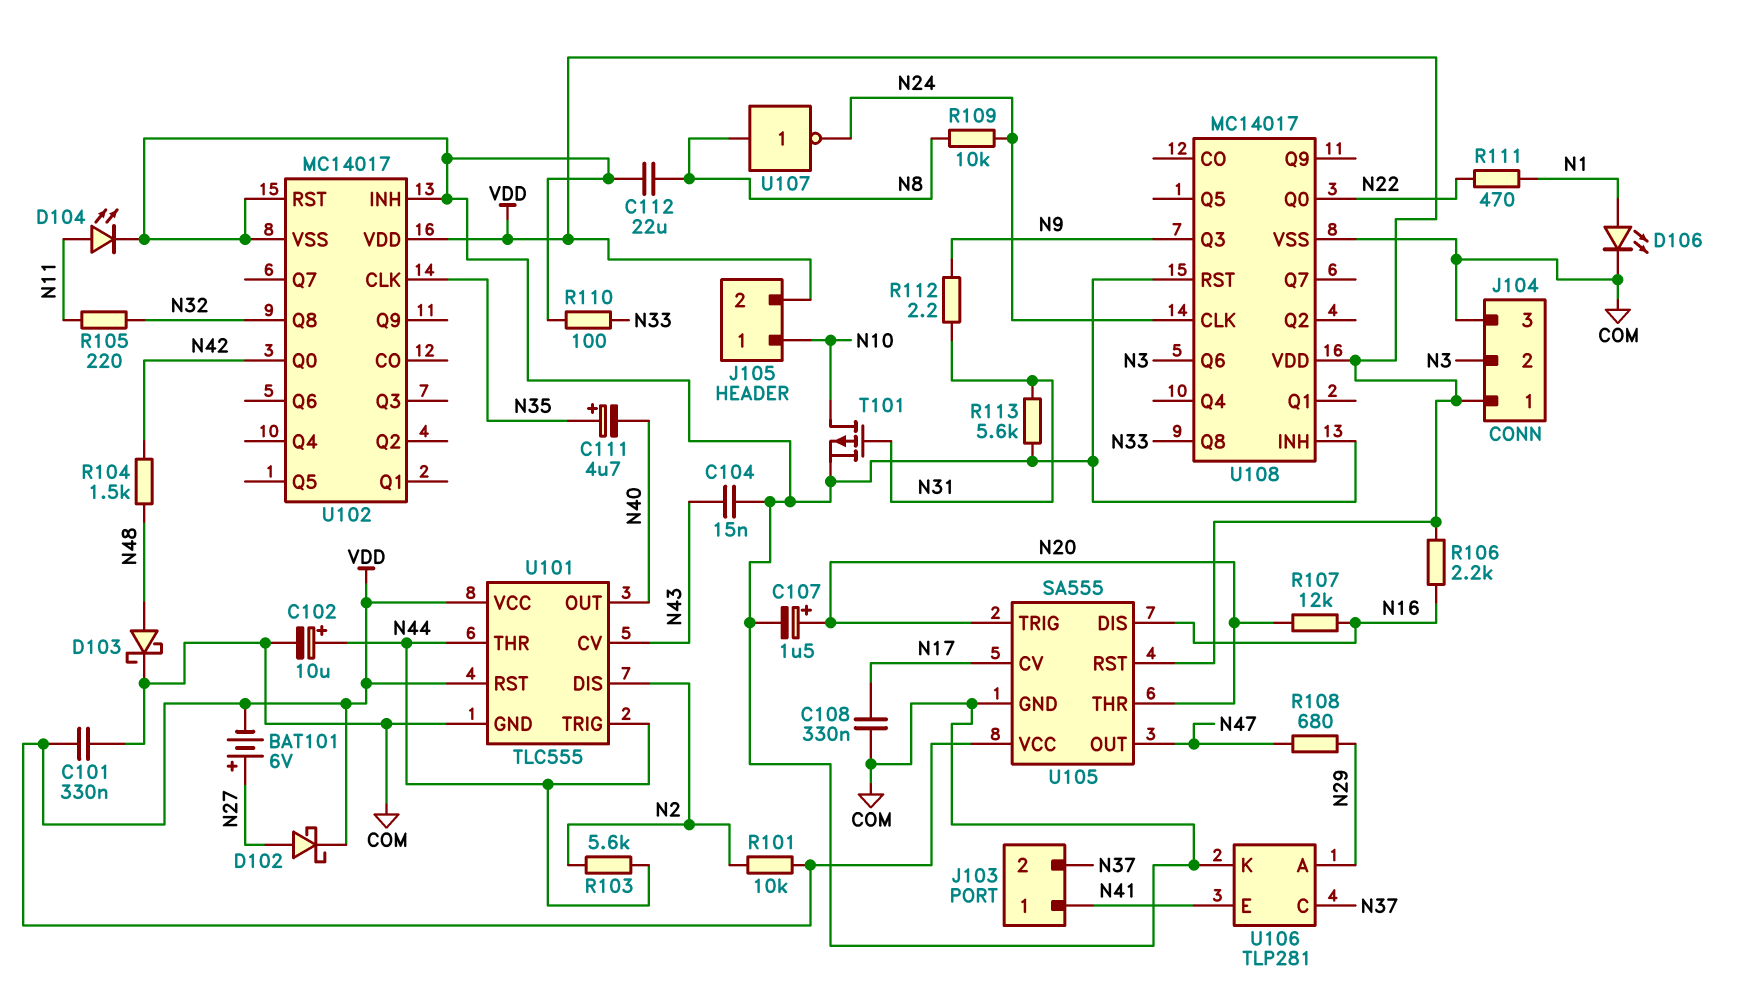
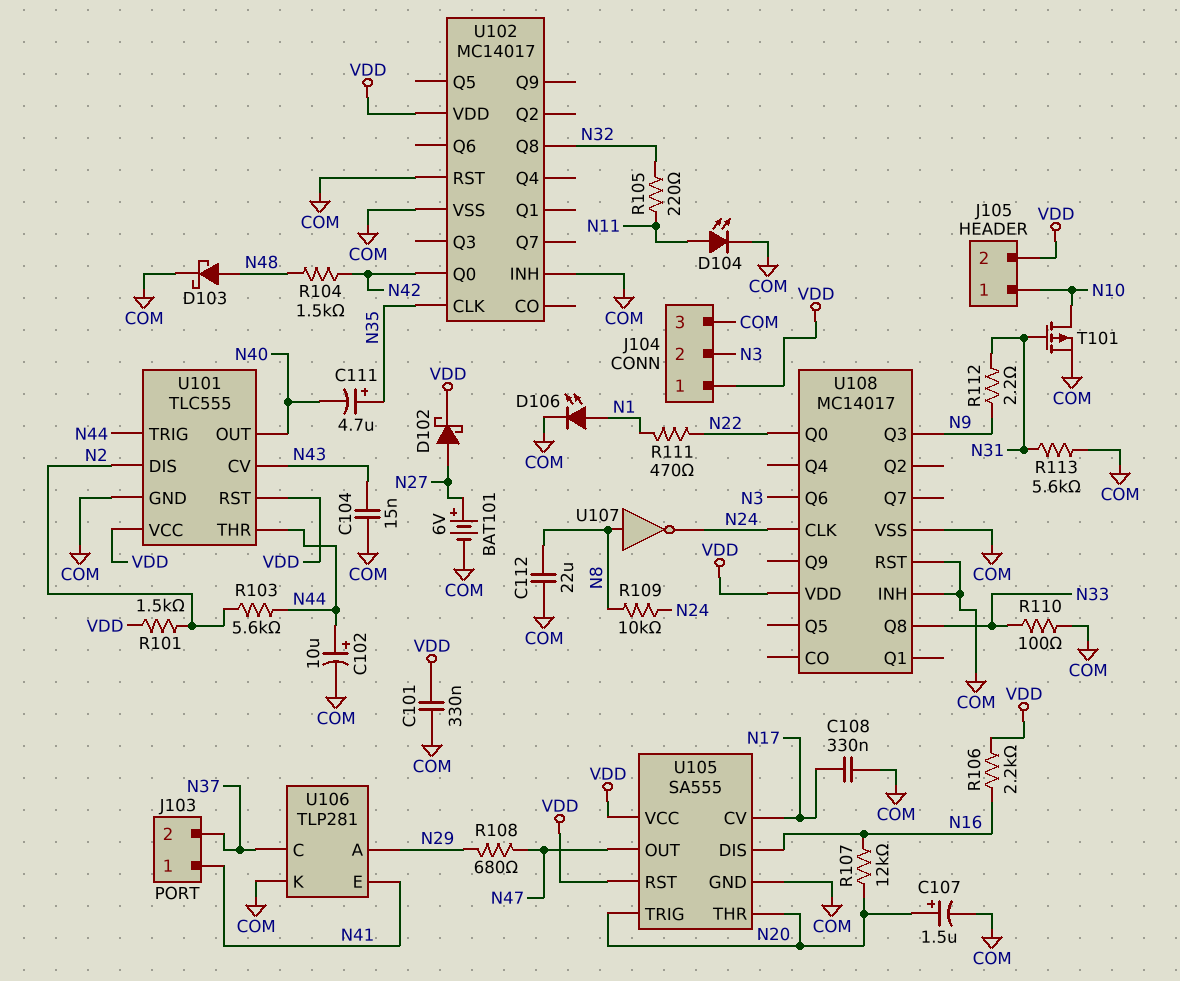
BAT101: 6V (plus N27, minus VDD) -> 6V (plus N27, minus COM)
R101: 10k (N2, VDD) -> 1.5k (N2, VDD)

